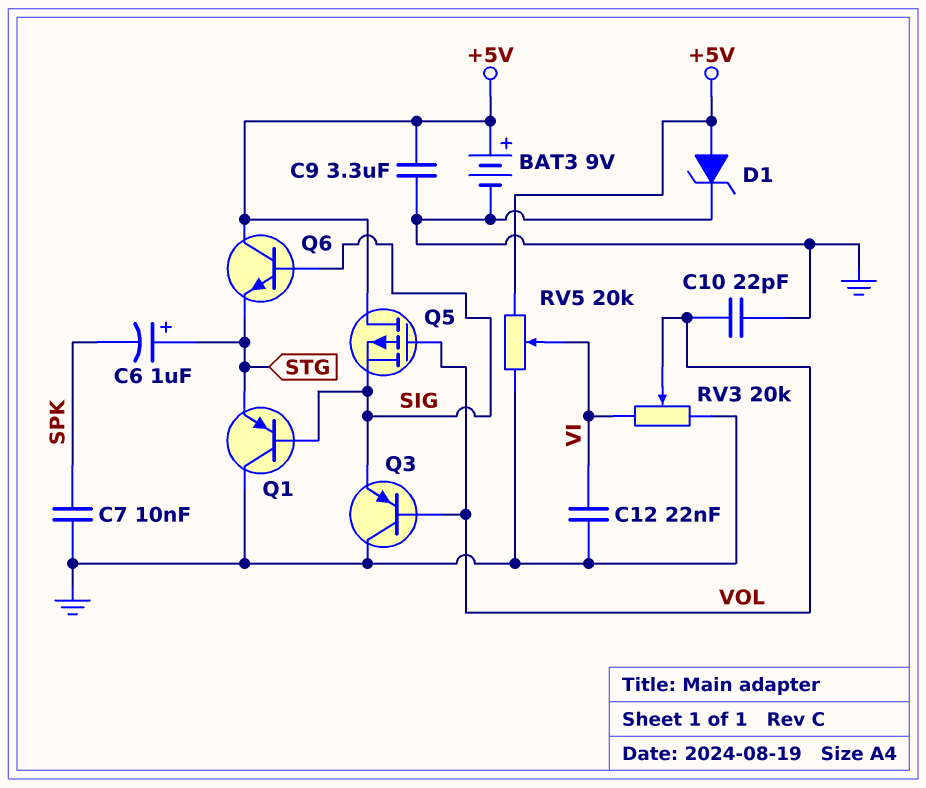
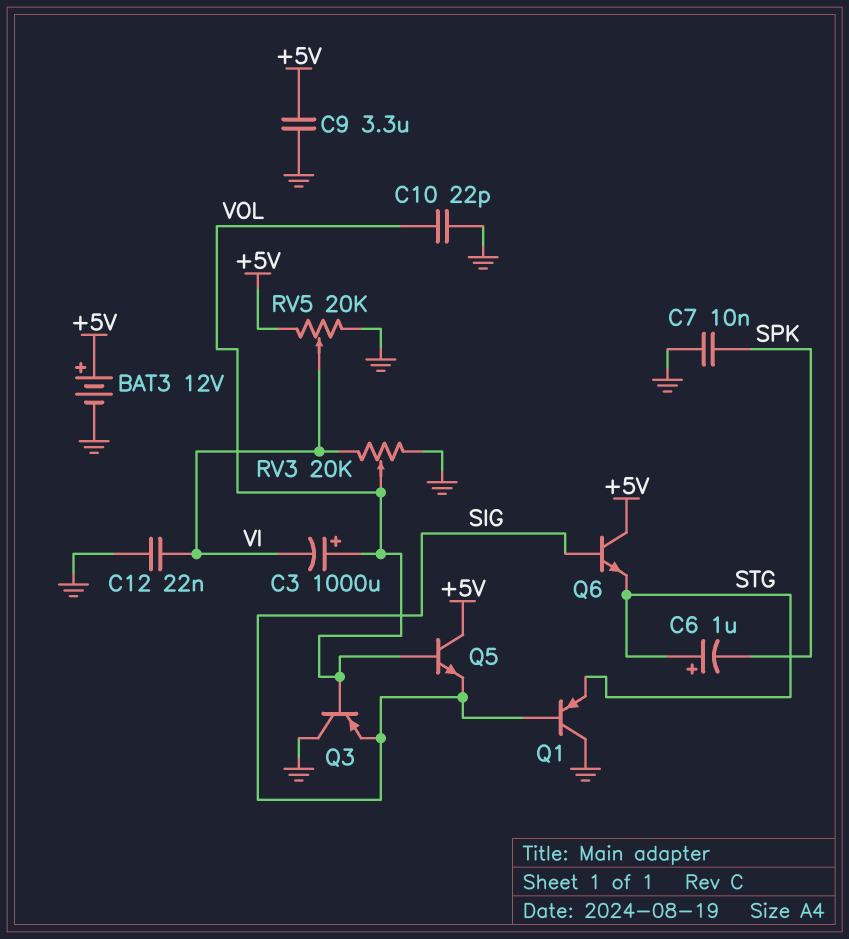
BAT3: 9V (plus +5V, minus GND) -> 12V (plus +5V, minus GND)
C3: none -> 1000uF (plus VOL, minus VI)
D1: zener (A +5V, K GND) -> none
Q5: PMOS (G VOL, D +5V, S SIG) -> NPN (B VOL, C +5V, E SIG)

